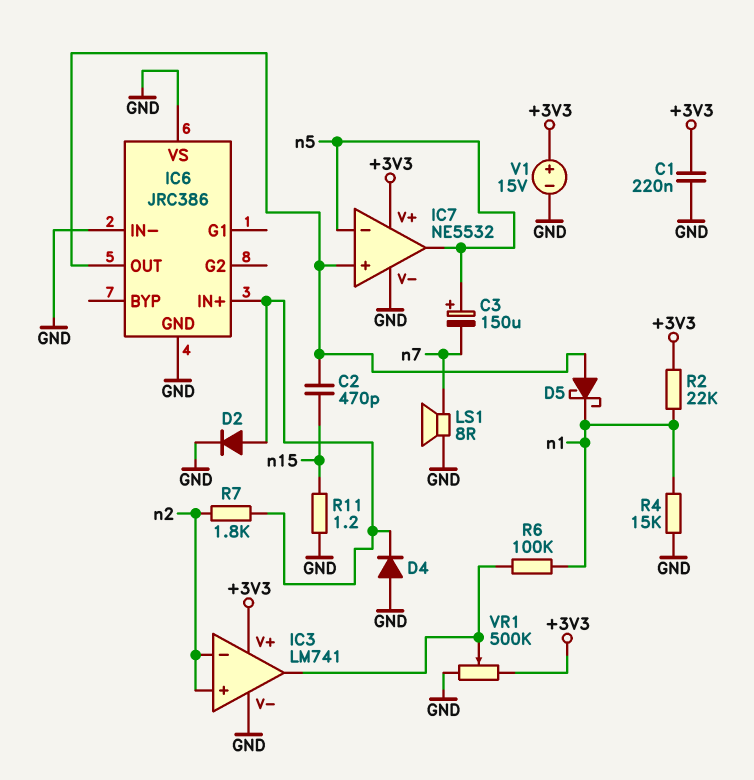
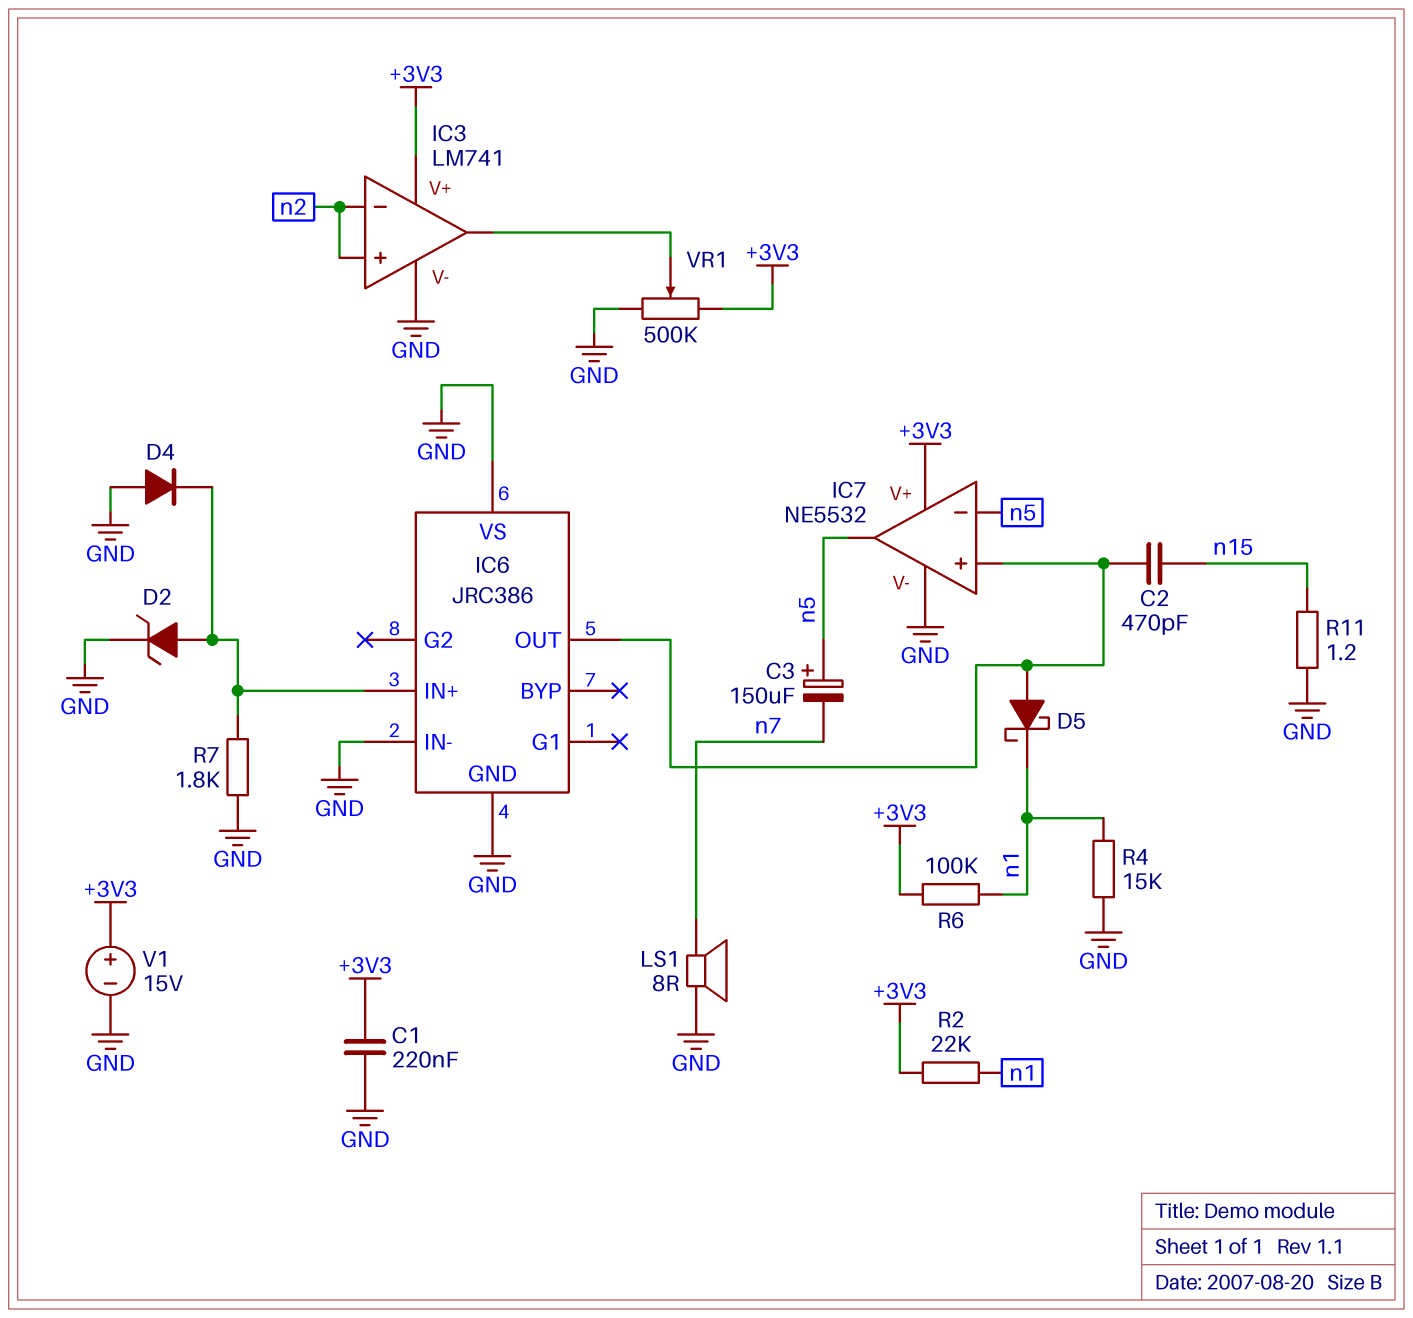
D2: diode (A IC6/IN+, K GND) -> zener (A IC6/IN+, K GND)
R6: 100k (IC3/out, n1) -> 100k (+3V3, n1)
R7: 1.8k (IC6/IN+, n2) -> 1.8k (GND, IC6/IN+)

